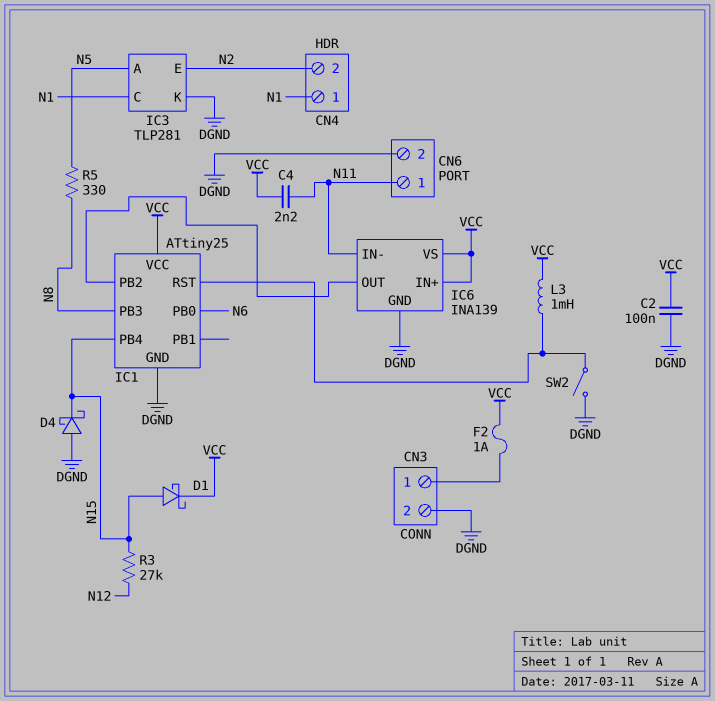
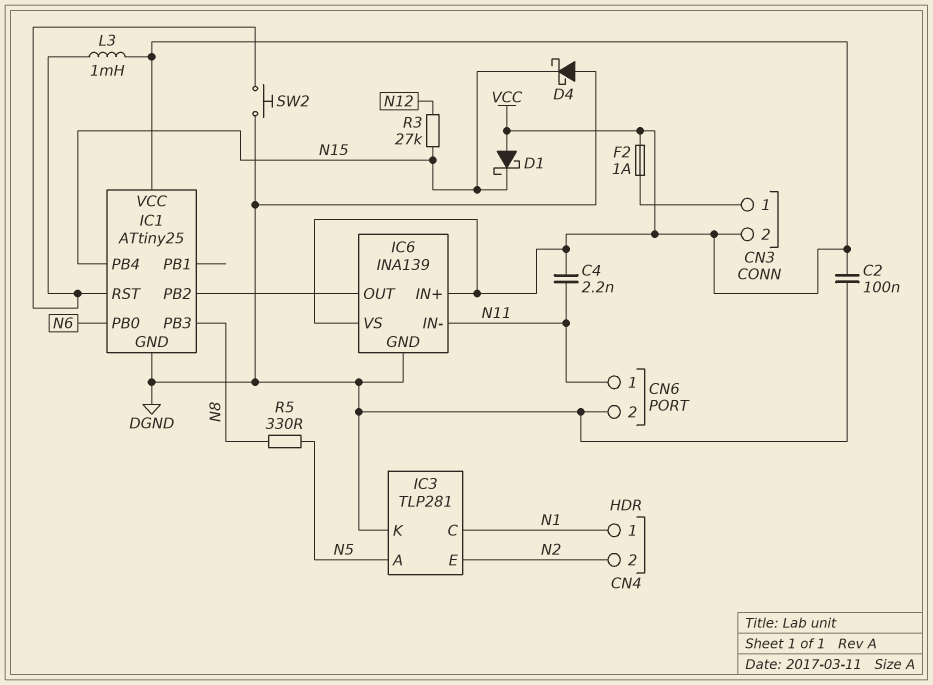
CN3 pin 2: DGND -> VCC
D1: schottky (A N15, K VCC) -> schottky (A VCC, K N15)
SW2: switch (DGND, IC1/RST) -> button (DGND, IC1/RST)

